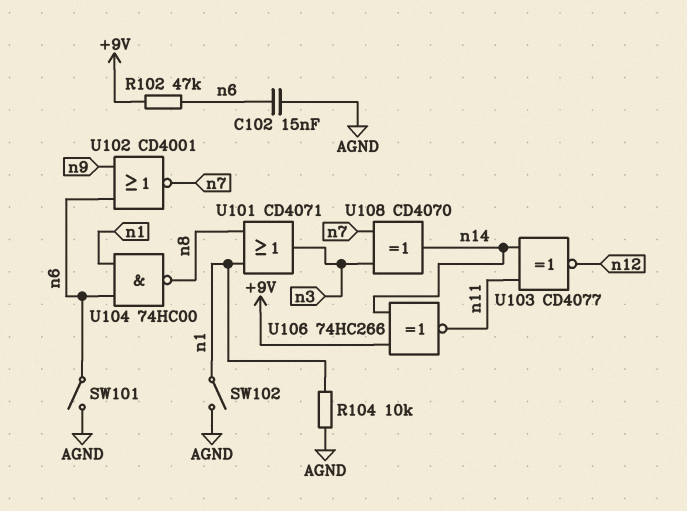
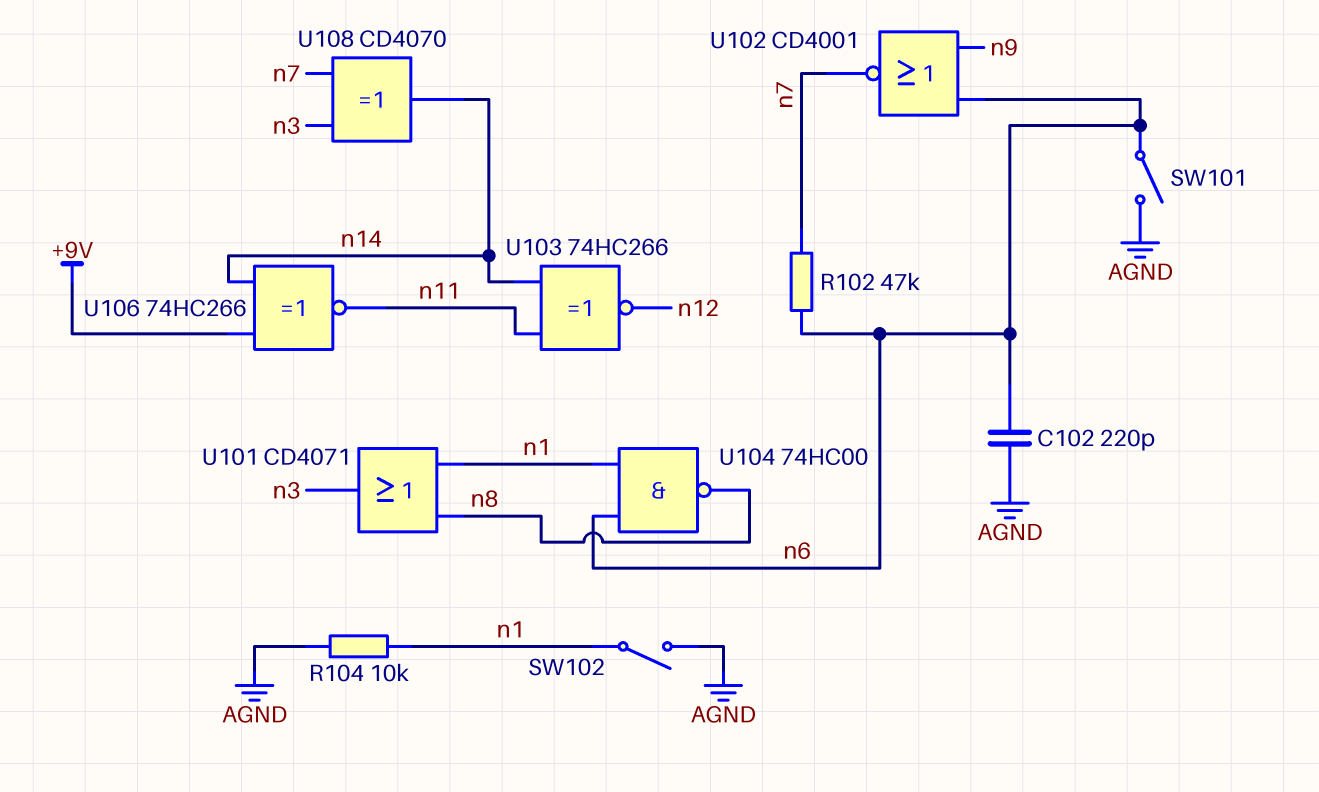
C102: 15nF (AGND, n6) -> 220pF (AGND, n6)
R102: 47k (+9V, n6) -> 47k (n6, n7)
U103: XNOR CD4077 (in n11, in n14, out n12) -> XNOR 74HC266 (in n11, in n14, out n12)

